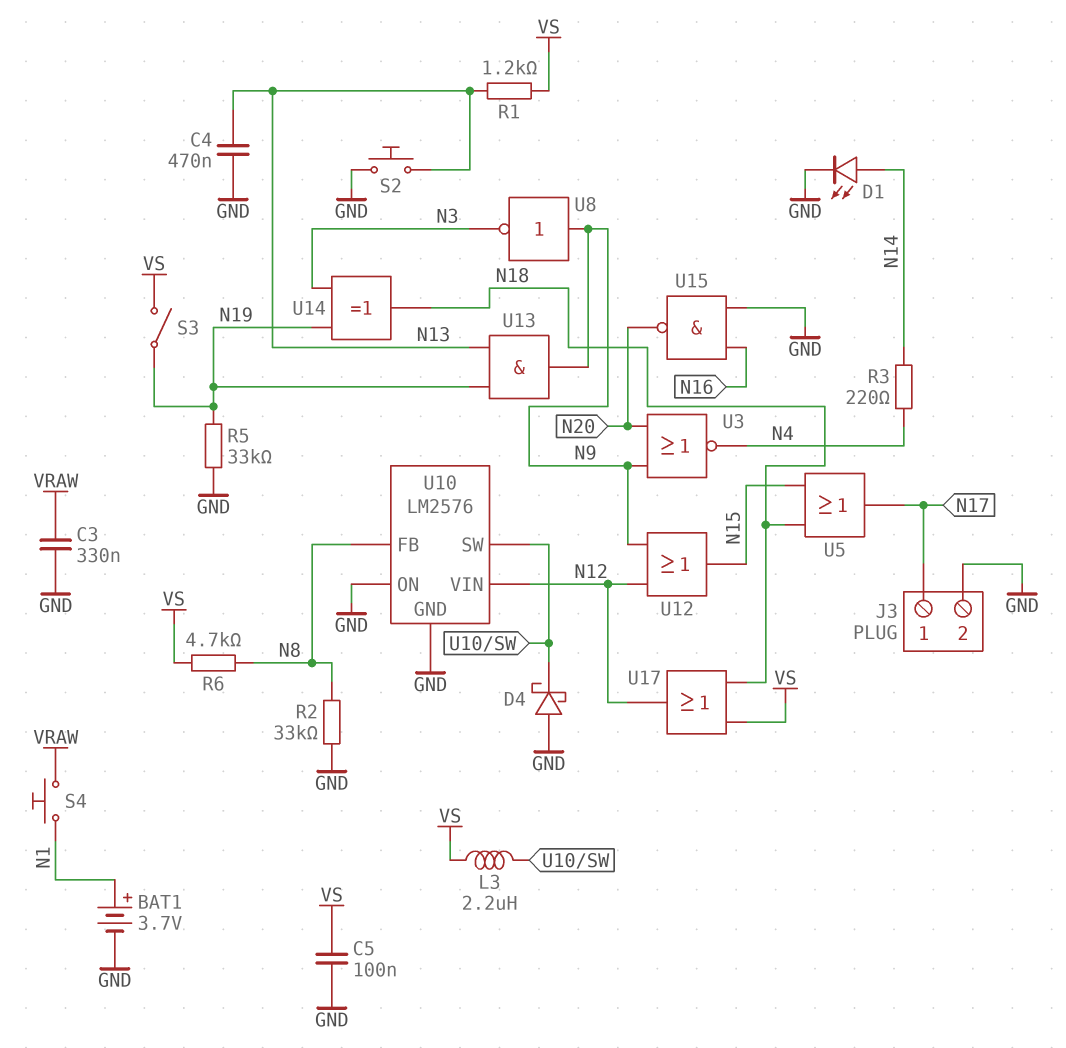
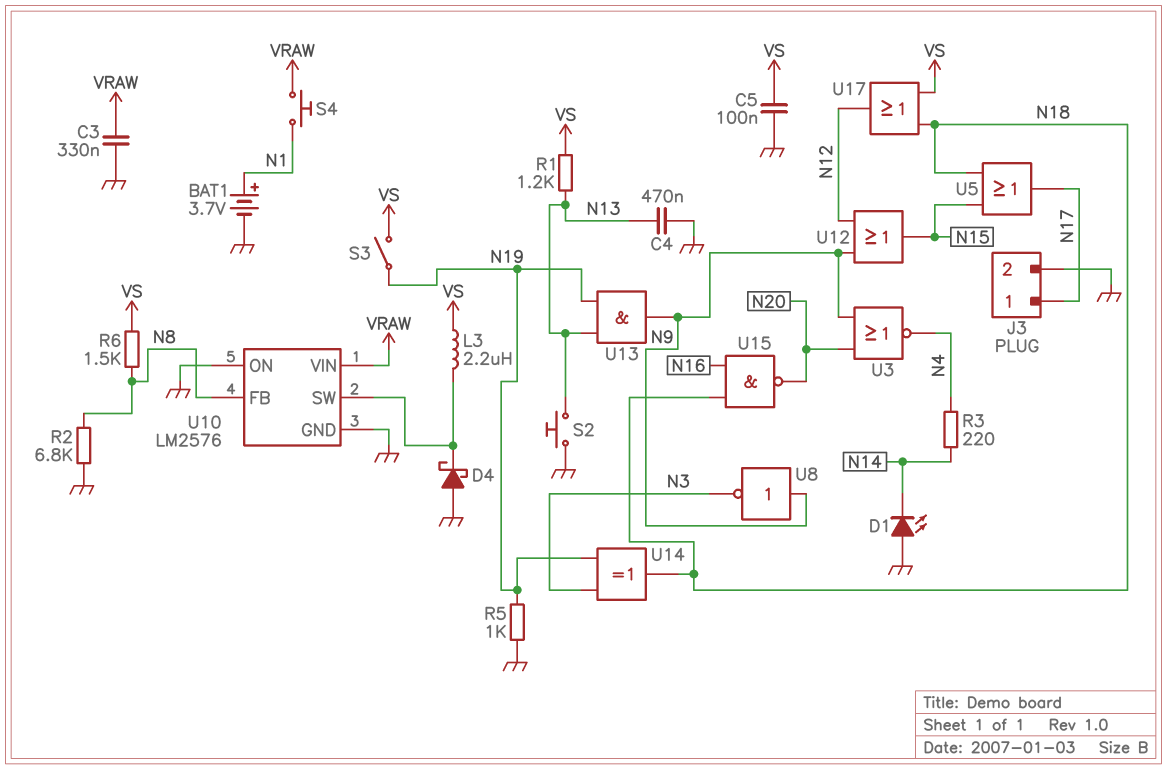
D1: LED (A N14, K GND) -> LED (A GND, K N14)
R2: 33k (GND, N8) -> 6.8k (GND, N8)
R5: 33k (GND, N19) -> 1k (GND, N19)
R6: 4.7k (N8, VS) -> 1.5k (N8, VS)
U10 pin VIN: N12 -> VRAW
U15: NAND (in GND, in N16, out N20) -> NAND (in N16, in N18, out N20)

